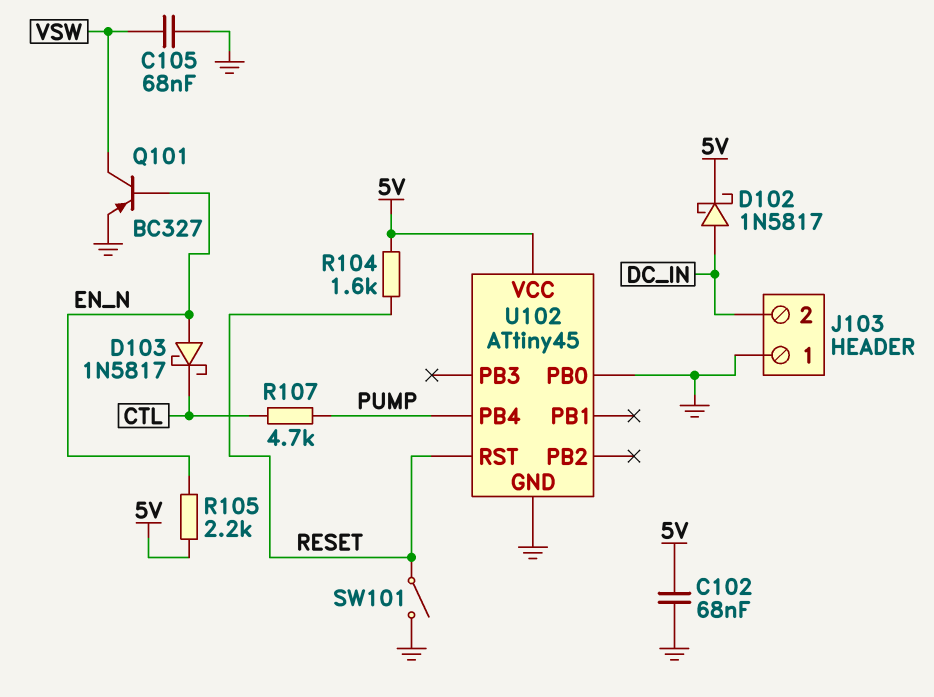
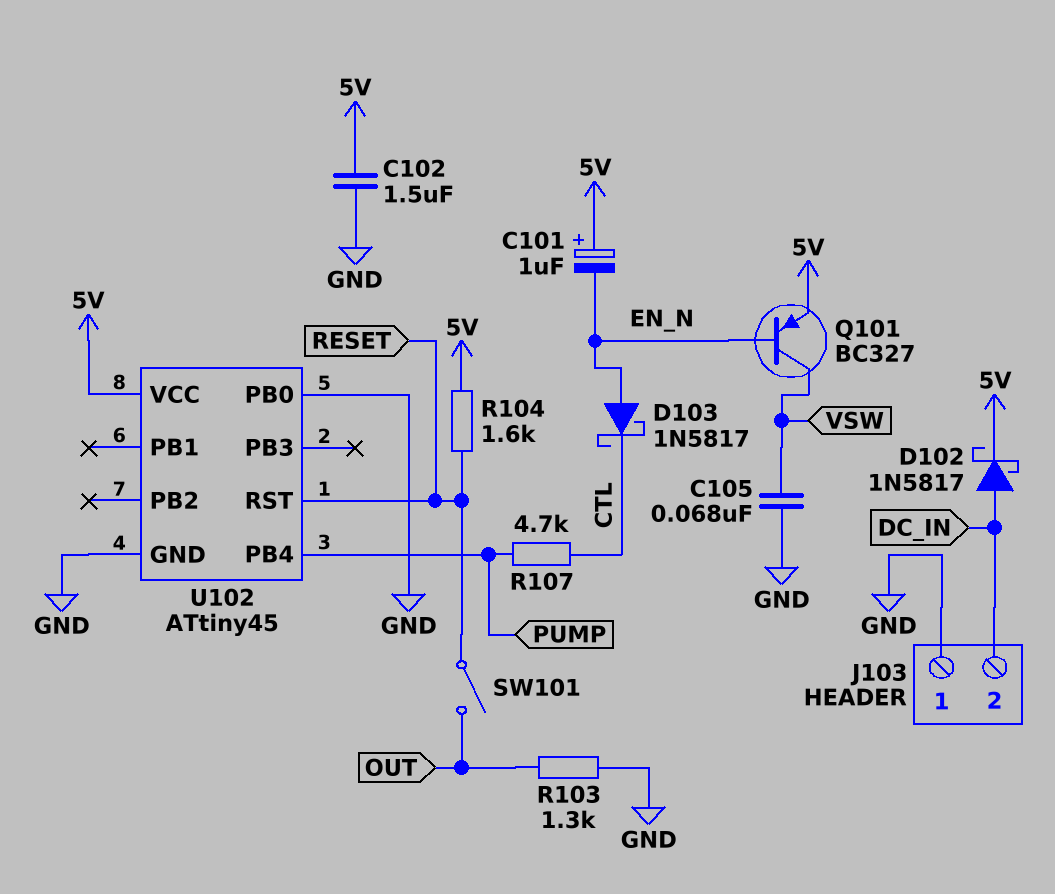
C101: none -> 1uF (plus 5V, minus EN_N)
C102: 68nF (5V, GND) -> 1.5uF (5V, GND)
Q101: PNP BC327 (B EN_N, C VSW, E GND) -> PNP BC327 (B EN_N, C VSW, E 5V)
R103: none -> 1.3k (GND, OUT)
R105: 2.2k (5V, EN_N) -> none
SW101: switch (GND, RESET) -> switch (OUT, RESET)

